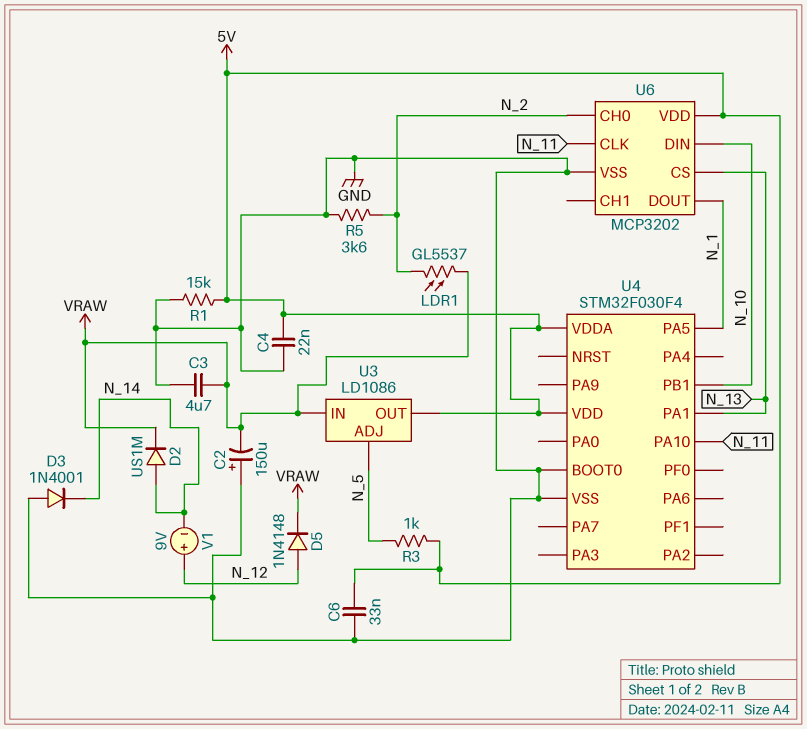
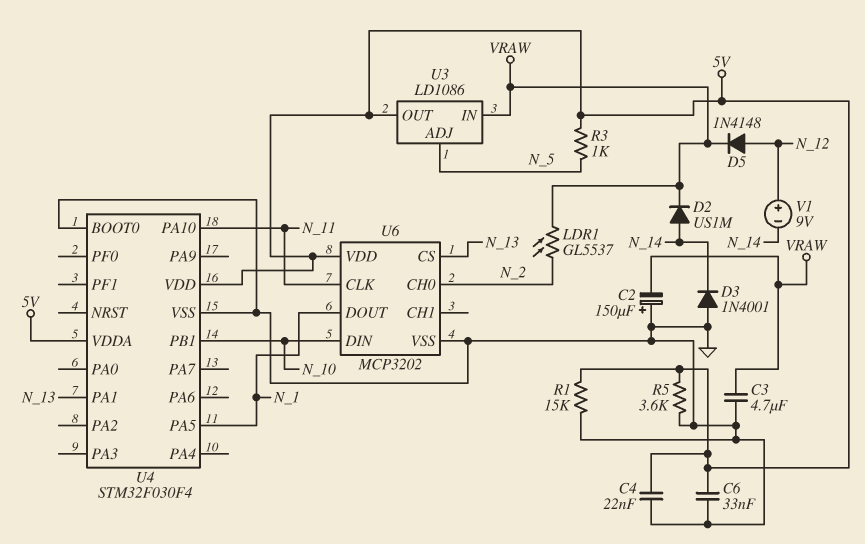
R5: 3.6k (GND, N_2) -> 3.6k (5V, GND)

